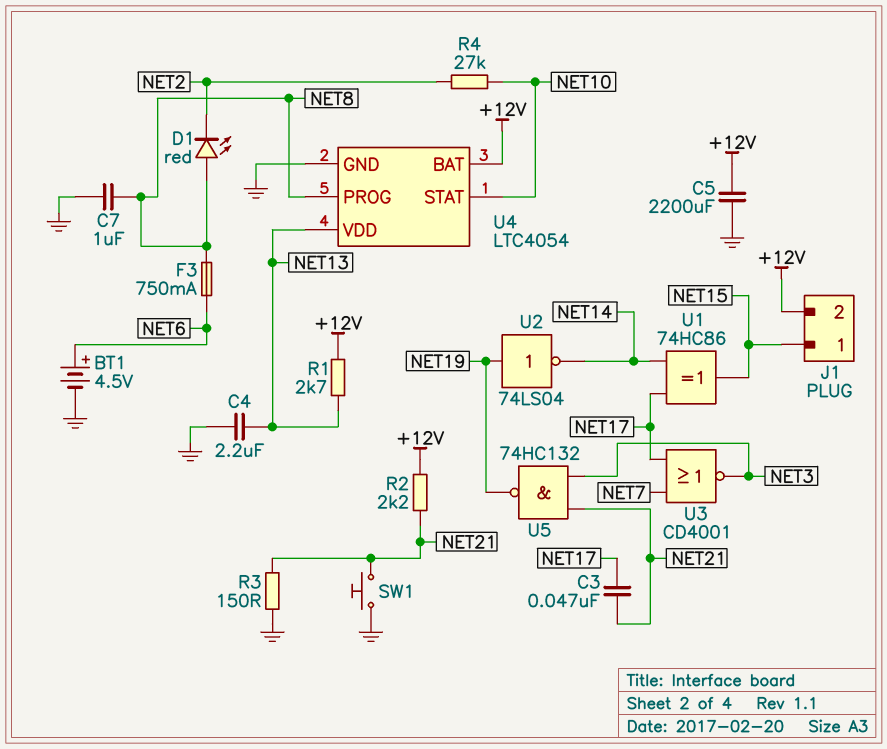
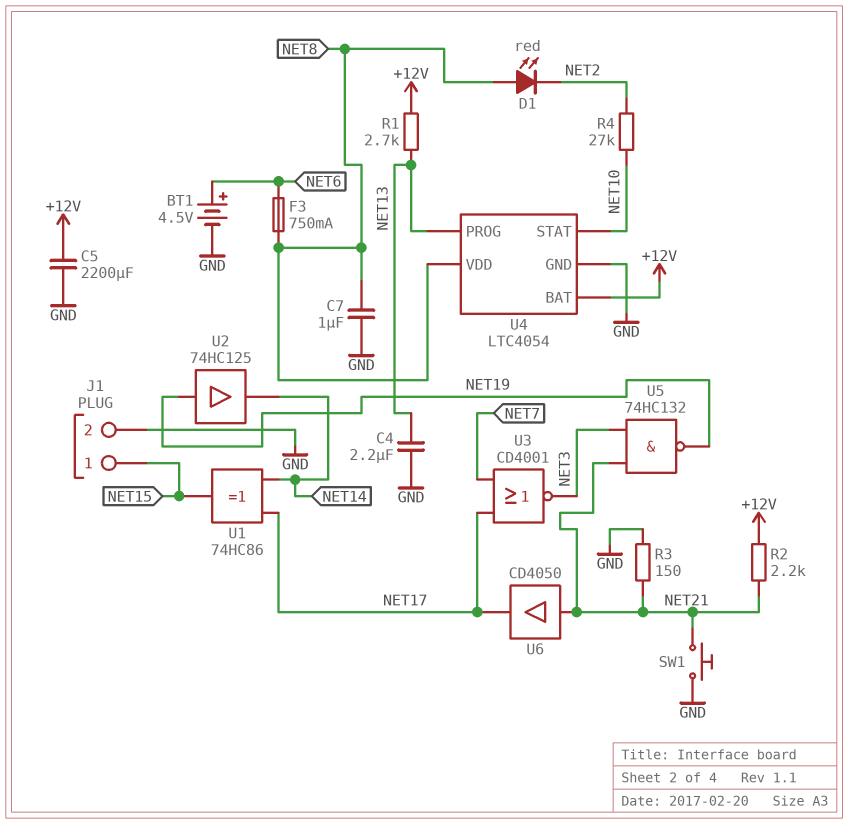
C3: 47nF (NET17, NET21) -> none
J1 pin 2: +12V -> GND
U2: NOT 74LS04 (in NET19, out NET14) -> buffer 74HC125 (in NET19, out NET14)
U4 pin PROG: NET8 -> NET13
U4 pin VDD: NET13 -> NET8
U6: none -> buffer CD4050 (in NET21, out NET17)

